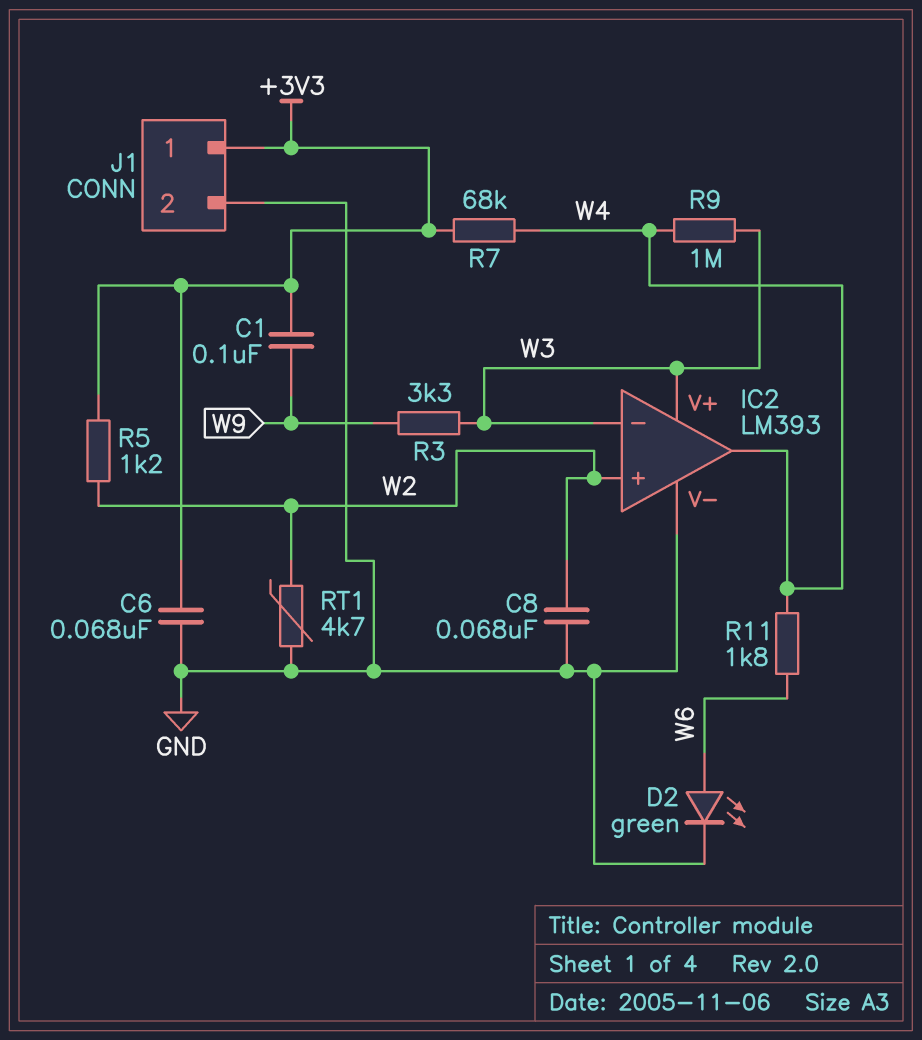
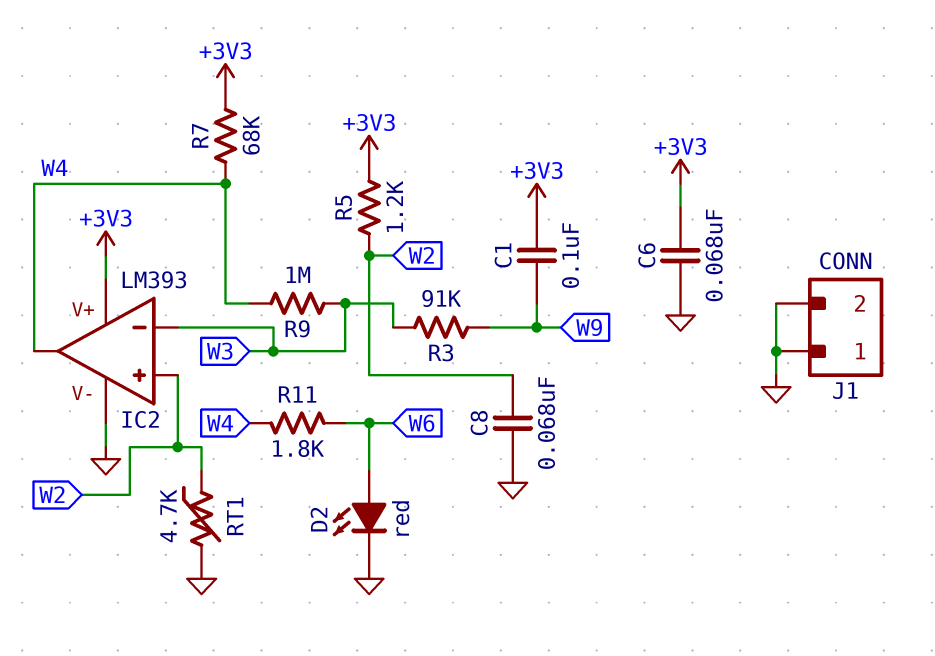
D2: LED green (A W6, K GND) -> LED red (A W6, K GND)
IC2 pin V+: W3 -> +3V3
J1 pin 1: +3V3 -> GND
R3: 3.3k (W3, W9) -> 91k (W3, W9)

